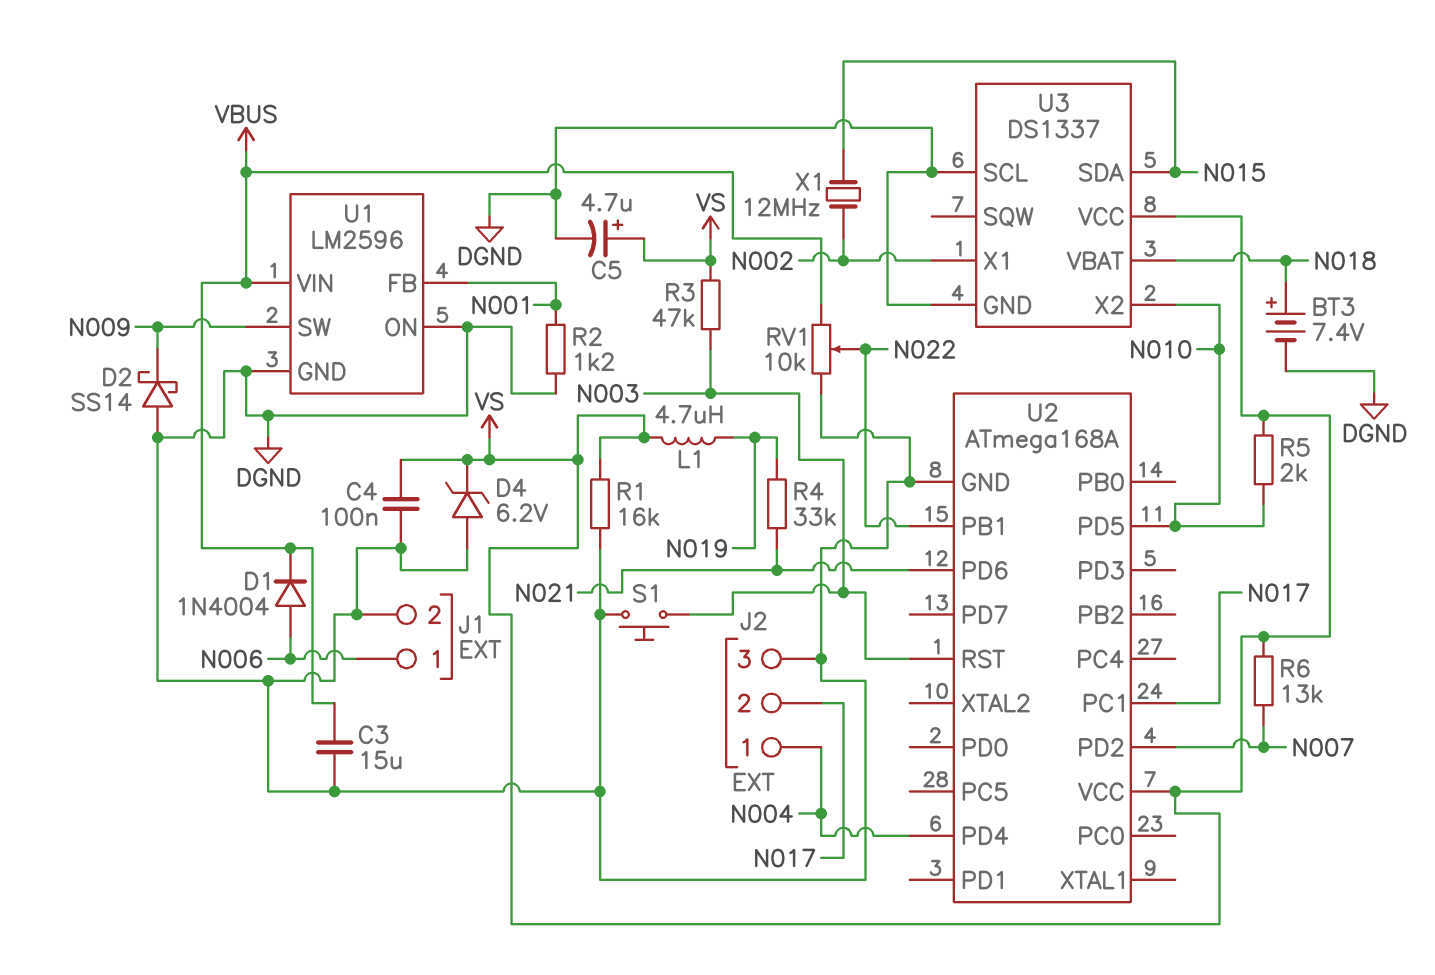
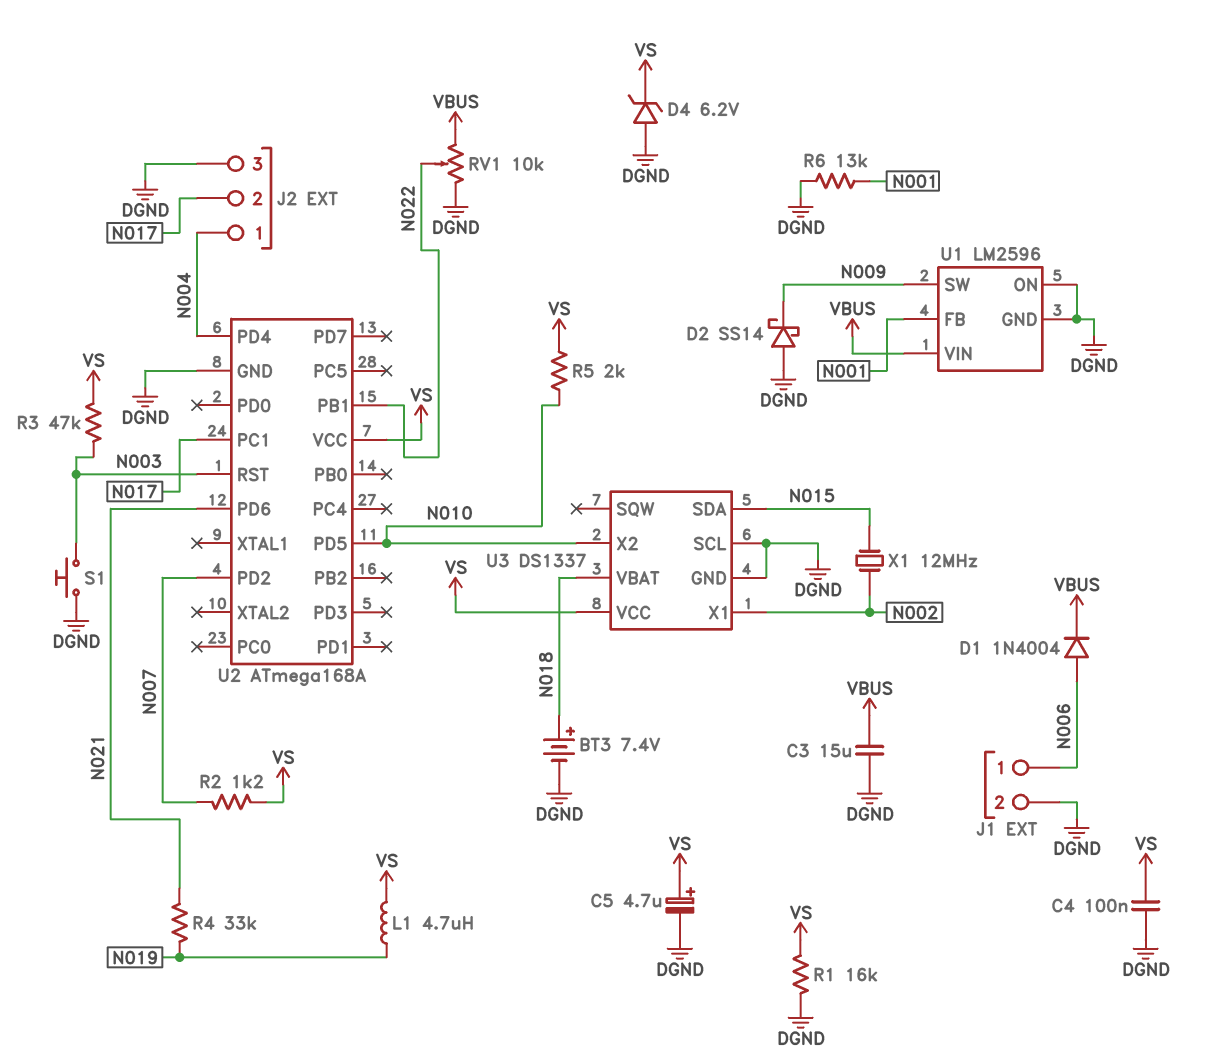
R2: 1.2k (DGND, N001) -> 1.2k (N007, VS)
R6: 13k (N007, VS) -> 13k (DGND, N001)

